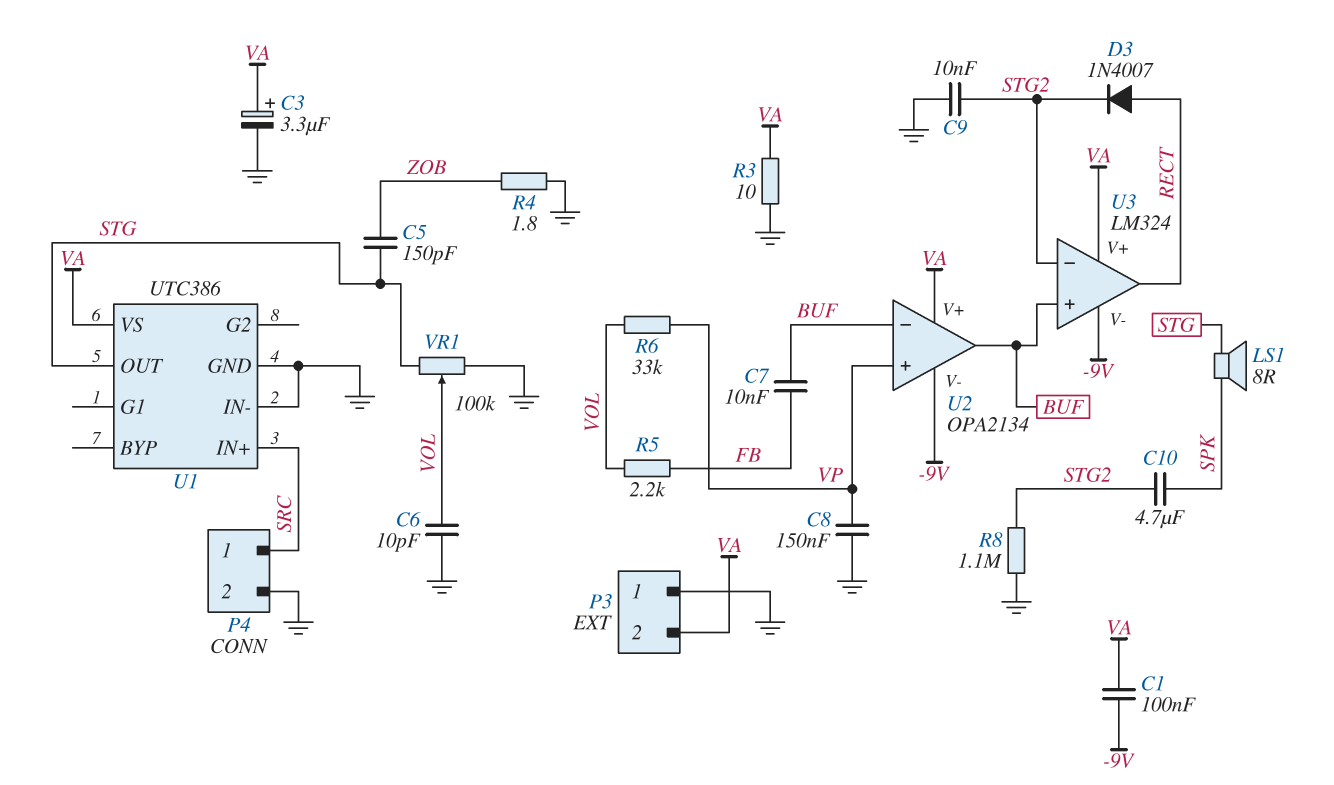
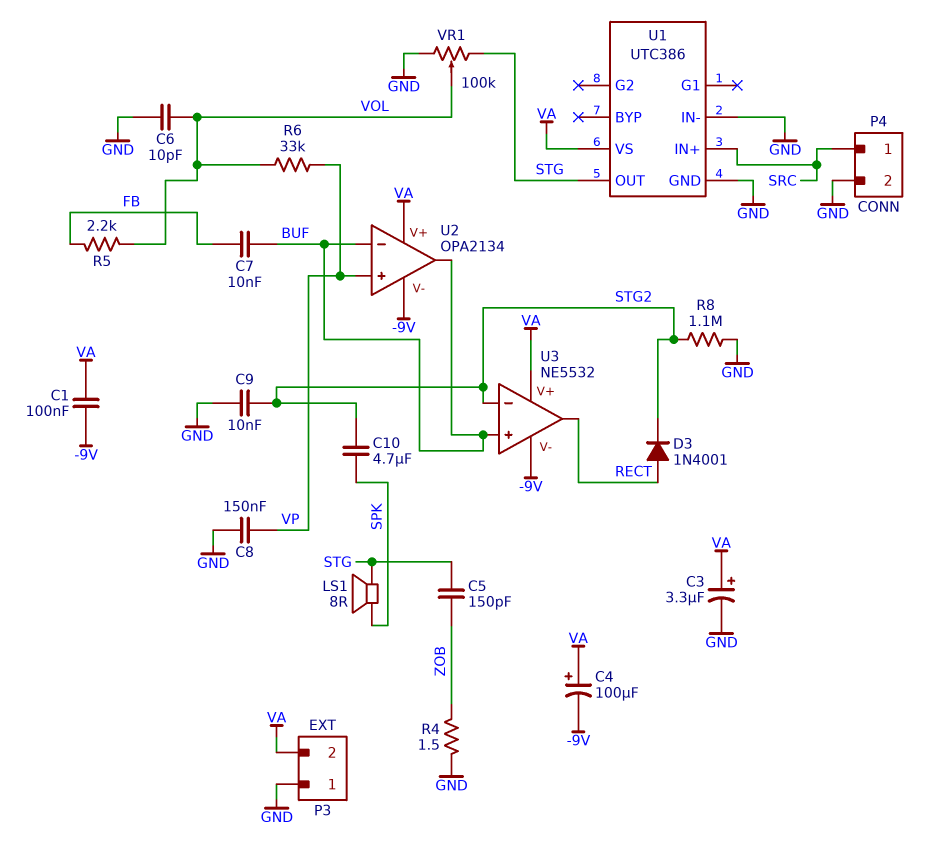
C4: none -> 100uF (plus VA, minus -9V)
D3: diode 1N4007 (A RECT, K STG2) -> diode 1N4001 (A RECT, K STG2)
R3: 10 (GND, VA) -> none
R4: 1.8 (GND, ZOB) -> 1.5 (GND, ZOB)
U3: LM324 -> NE5532

